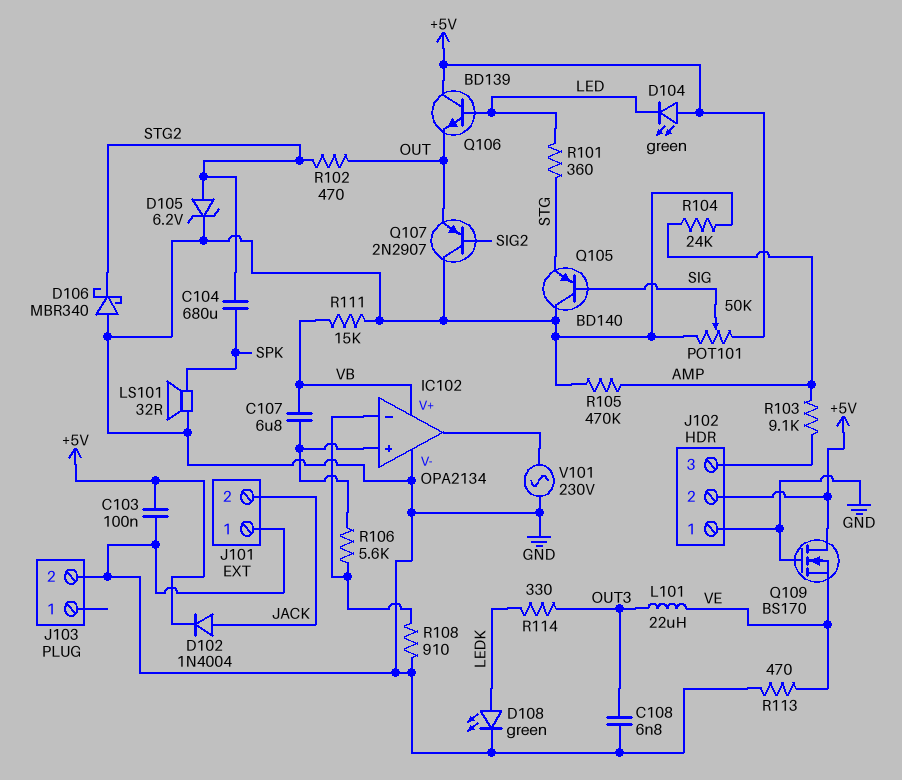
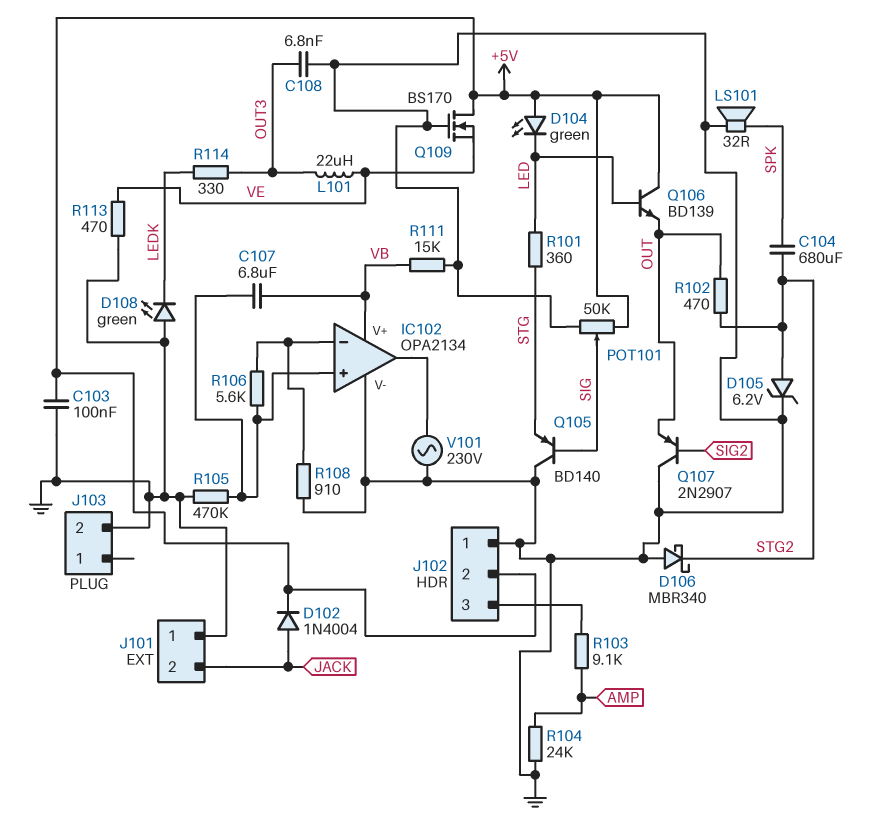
D108: LED green (A LEDK, K GND) -> LED green (A GND, K LEDK)
R105: 470k (AMP, GND) -> 470k (GND, IC102/in+)

